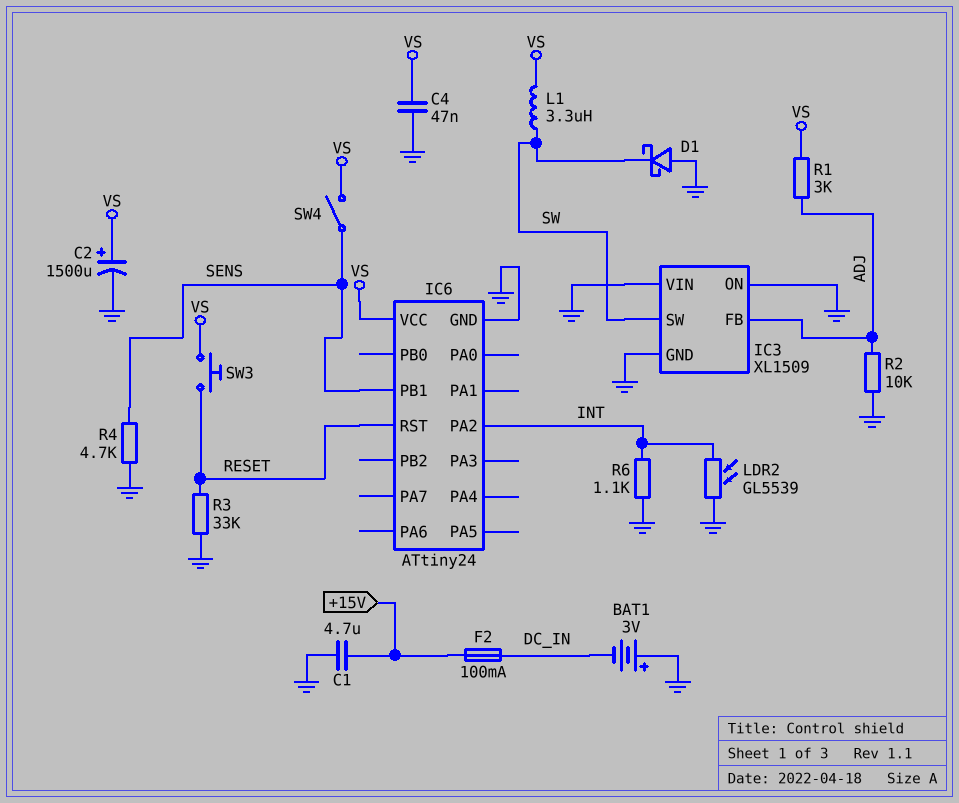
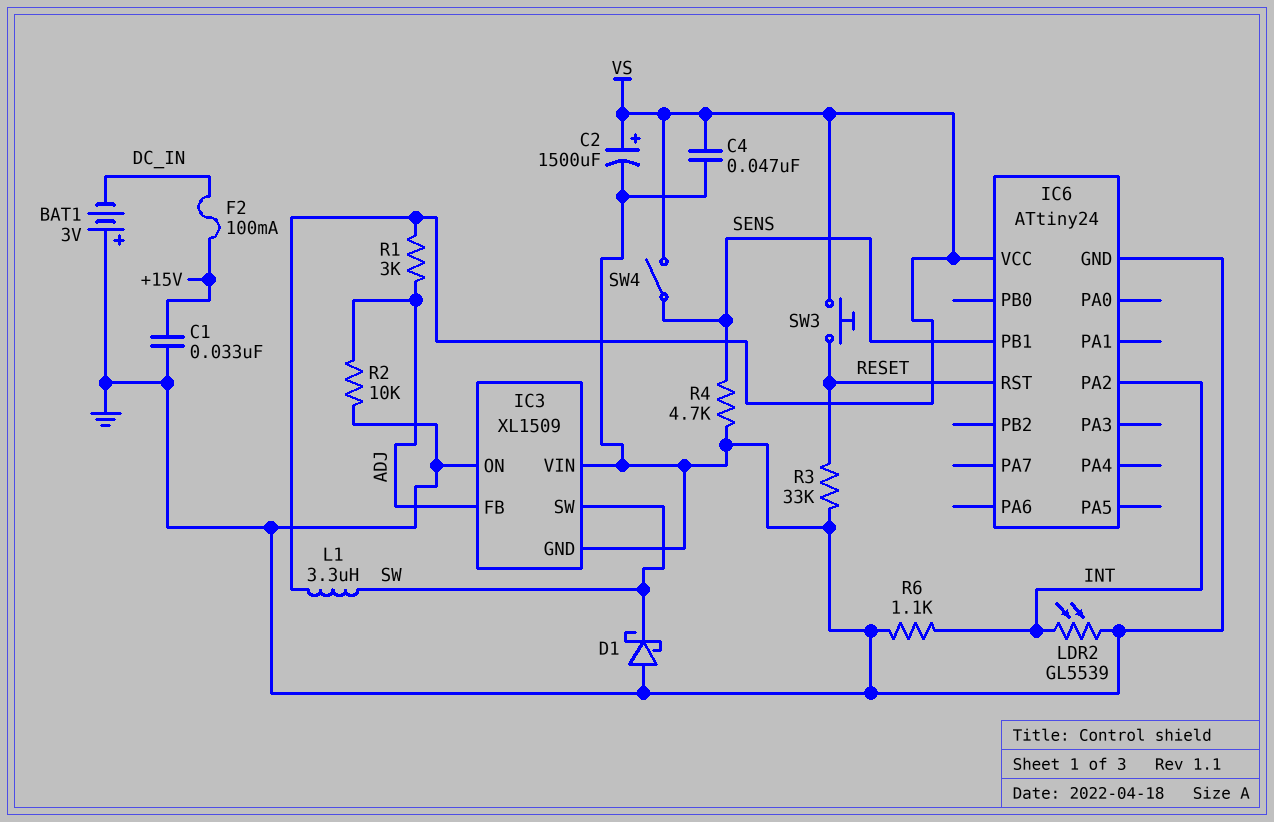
C1: 4.7uF (+15V, GND) -> 33nF (+15V, GND)

